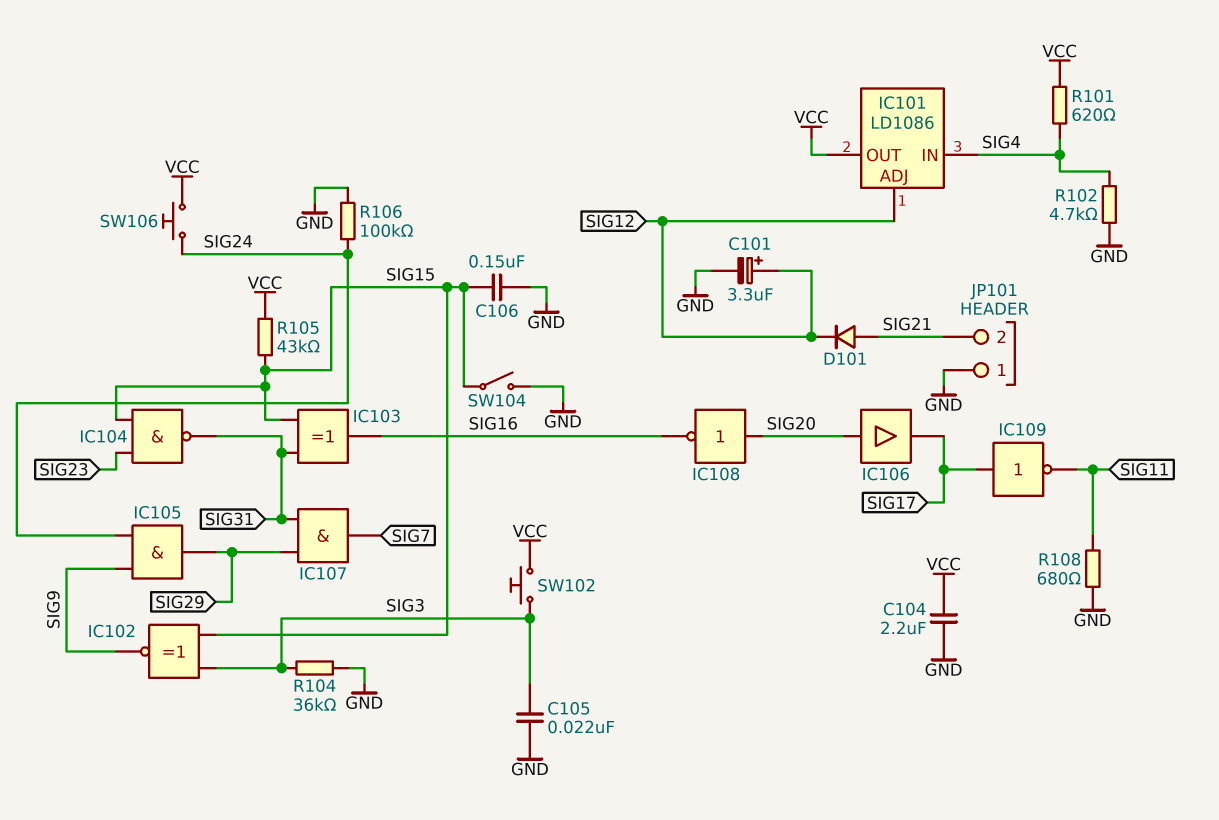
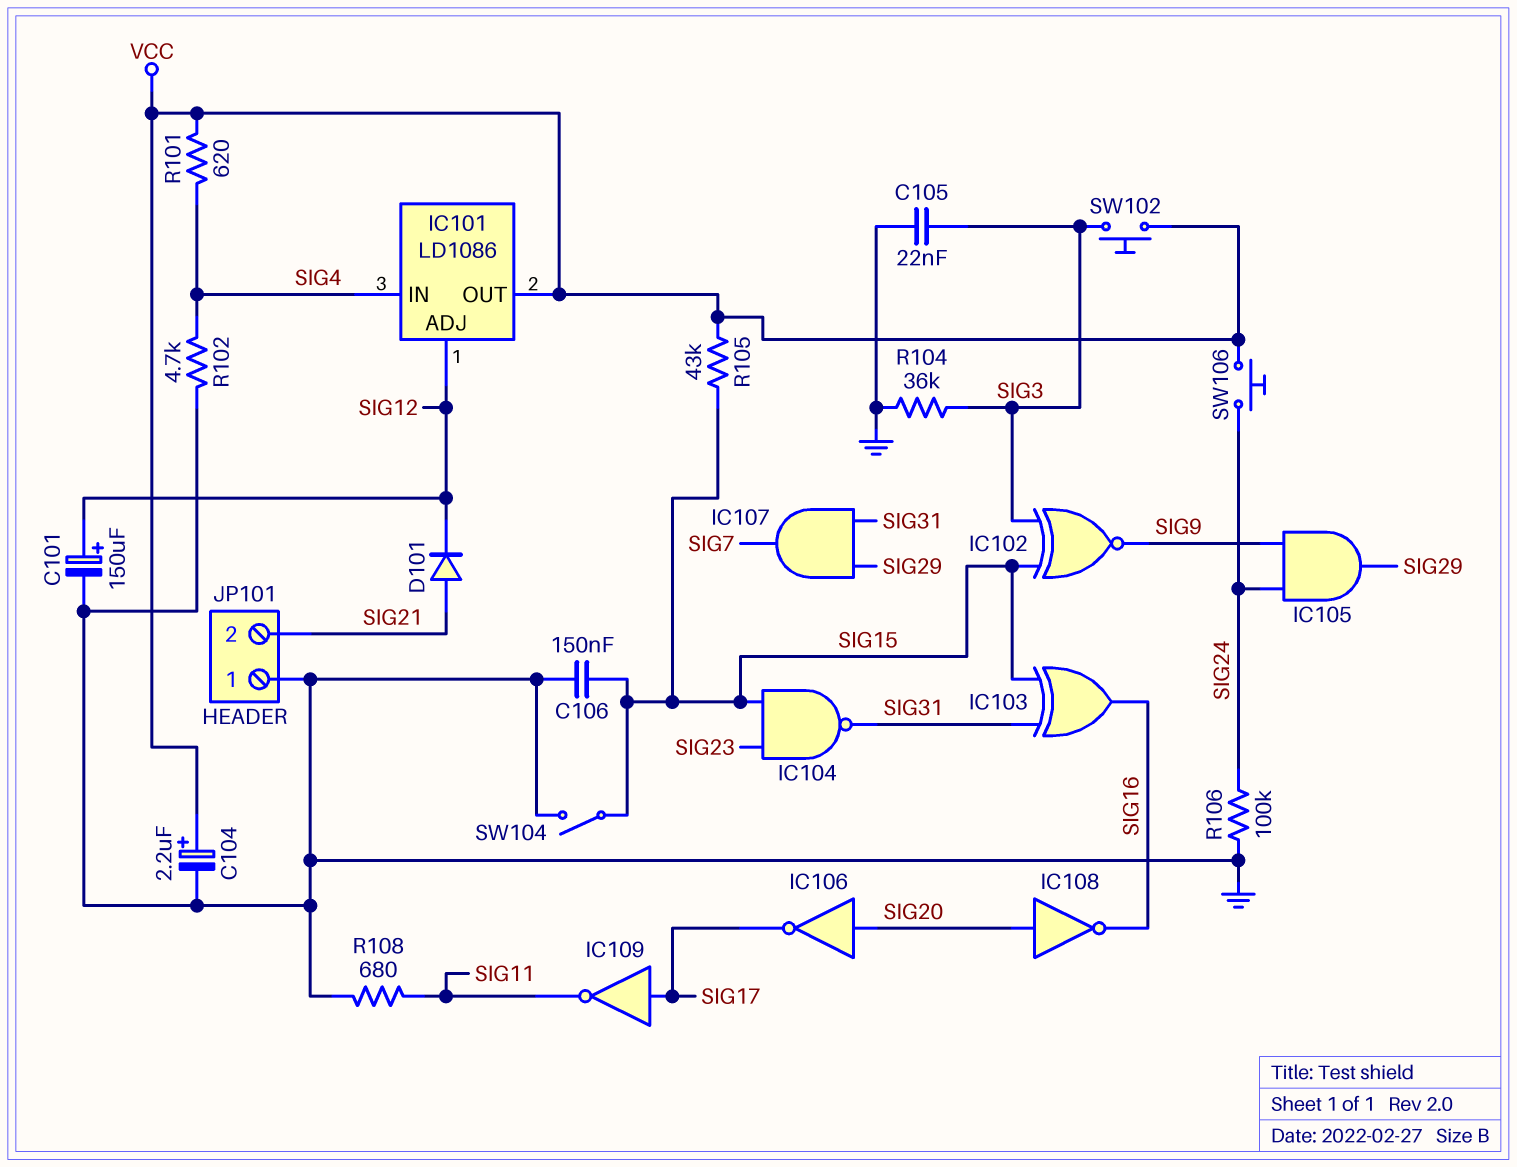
C101: 3.3uF (plus SIG12, minus GND) -> 150uF (plus SIG12, minus GND)
C104: 2.2uF (GND, VCC) -> 2.2uF (plus VCC, minus GND)
IC106: buffer (in SIG20, out SIG17) -> NOT (in SIG20, out SIG17)

